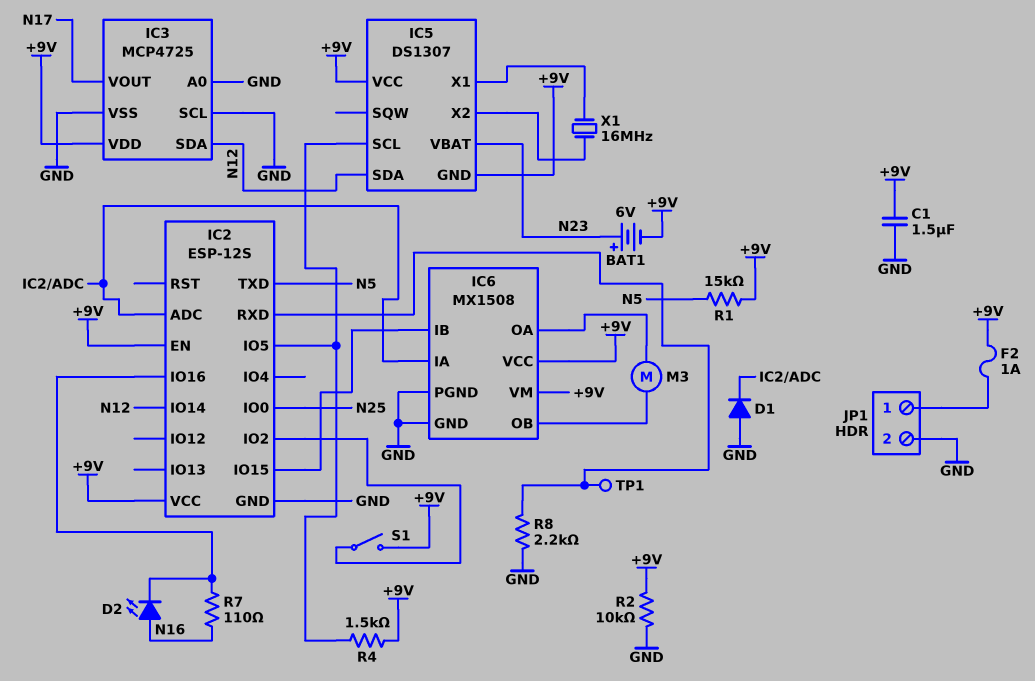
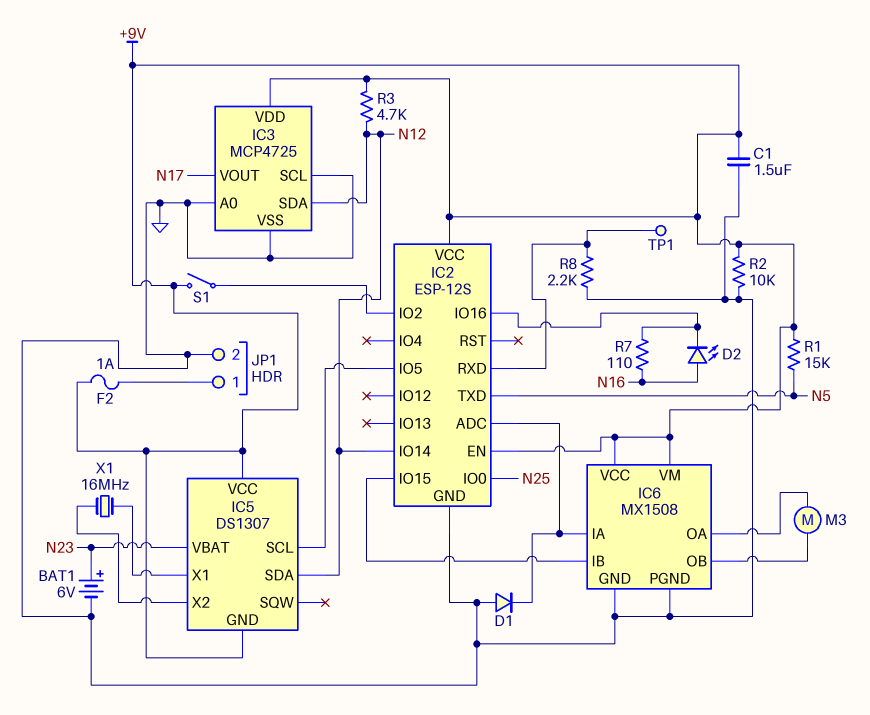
BAT1: 6V (plus N23, minus +9V) -> 6V (plus N23, minus GND)
R3: none -> 4.7k (+9V, N12)
R4: 1.5k (+9V, IC2/IO5) -> none

